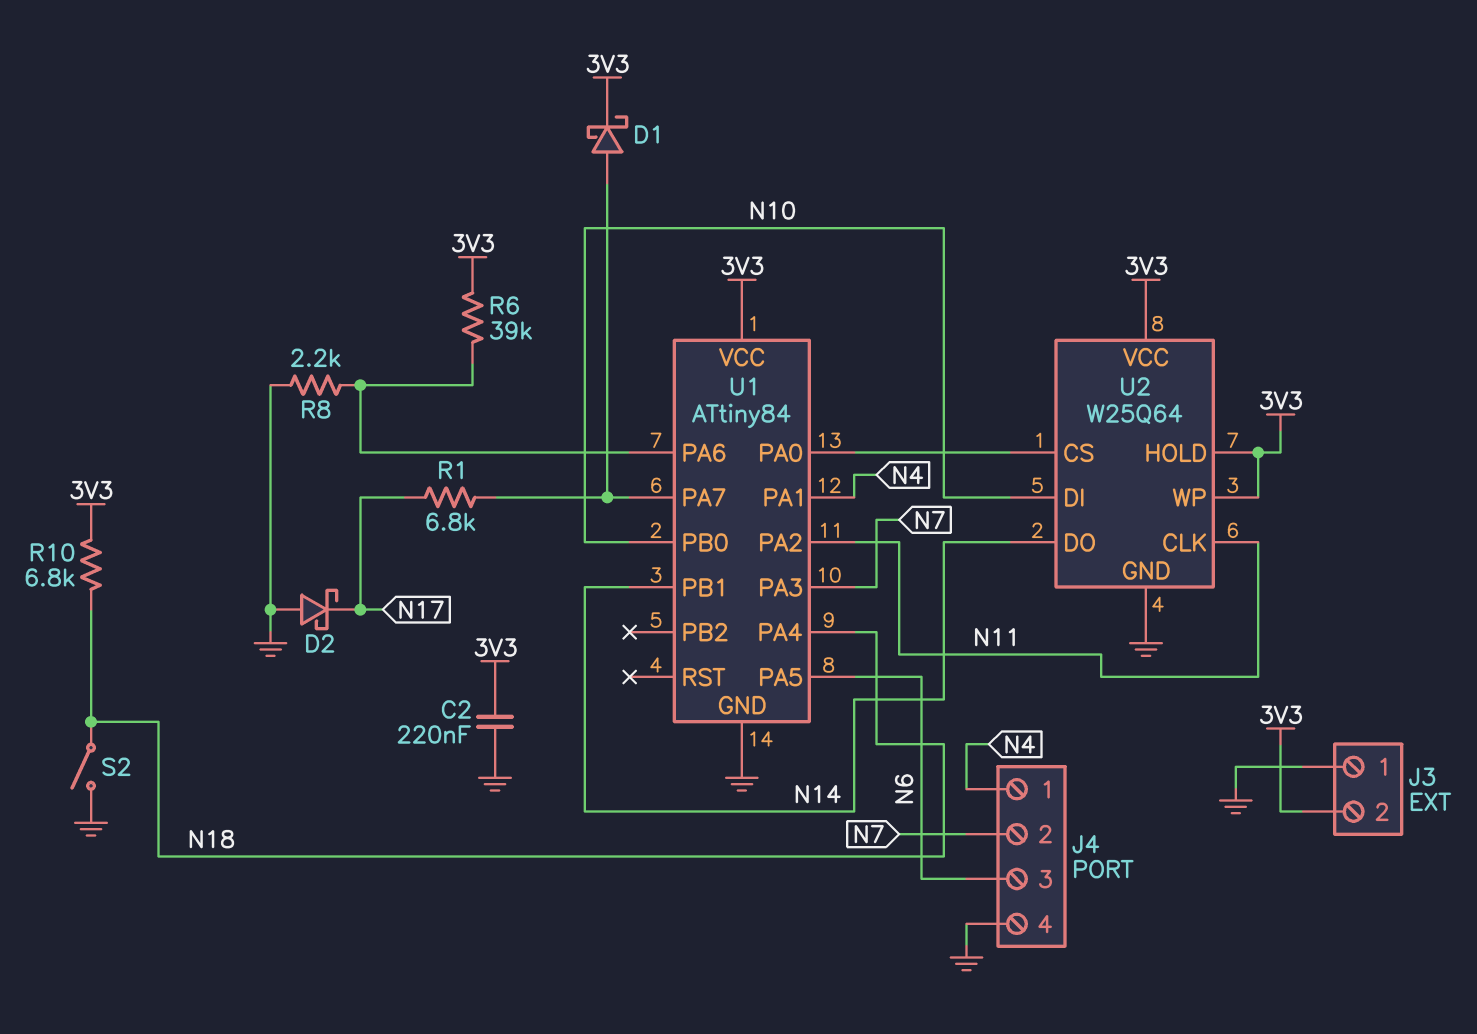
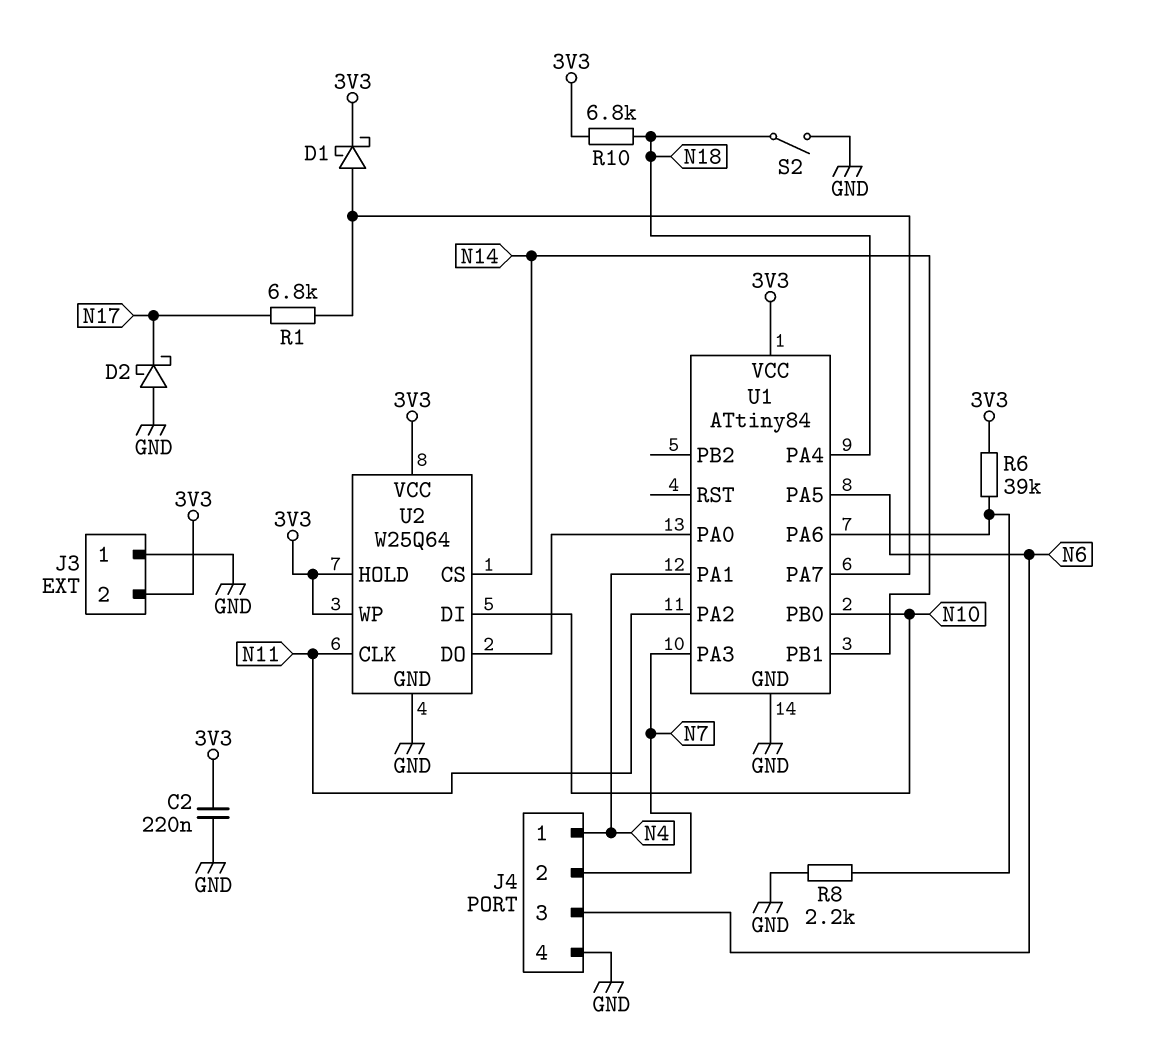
U2 pin CS: U1/PA0 -> N14
U2 pin DO: N14 -> U1/PA0

